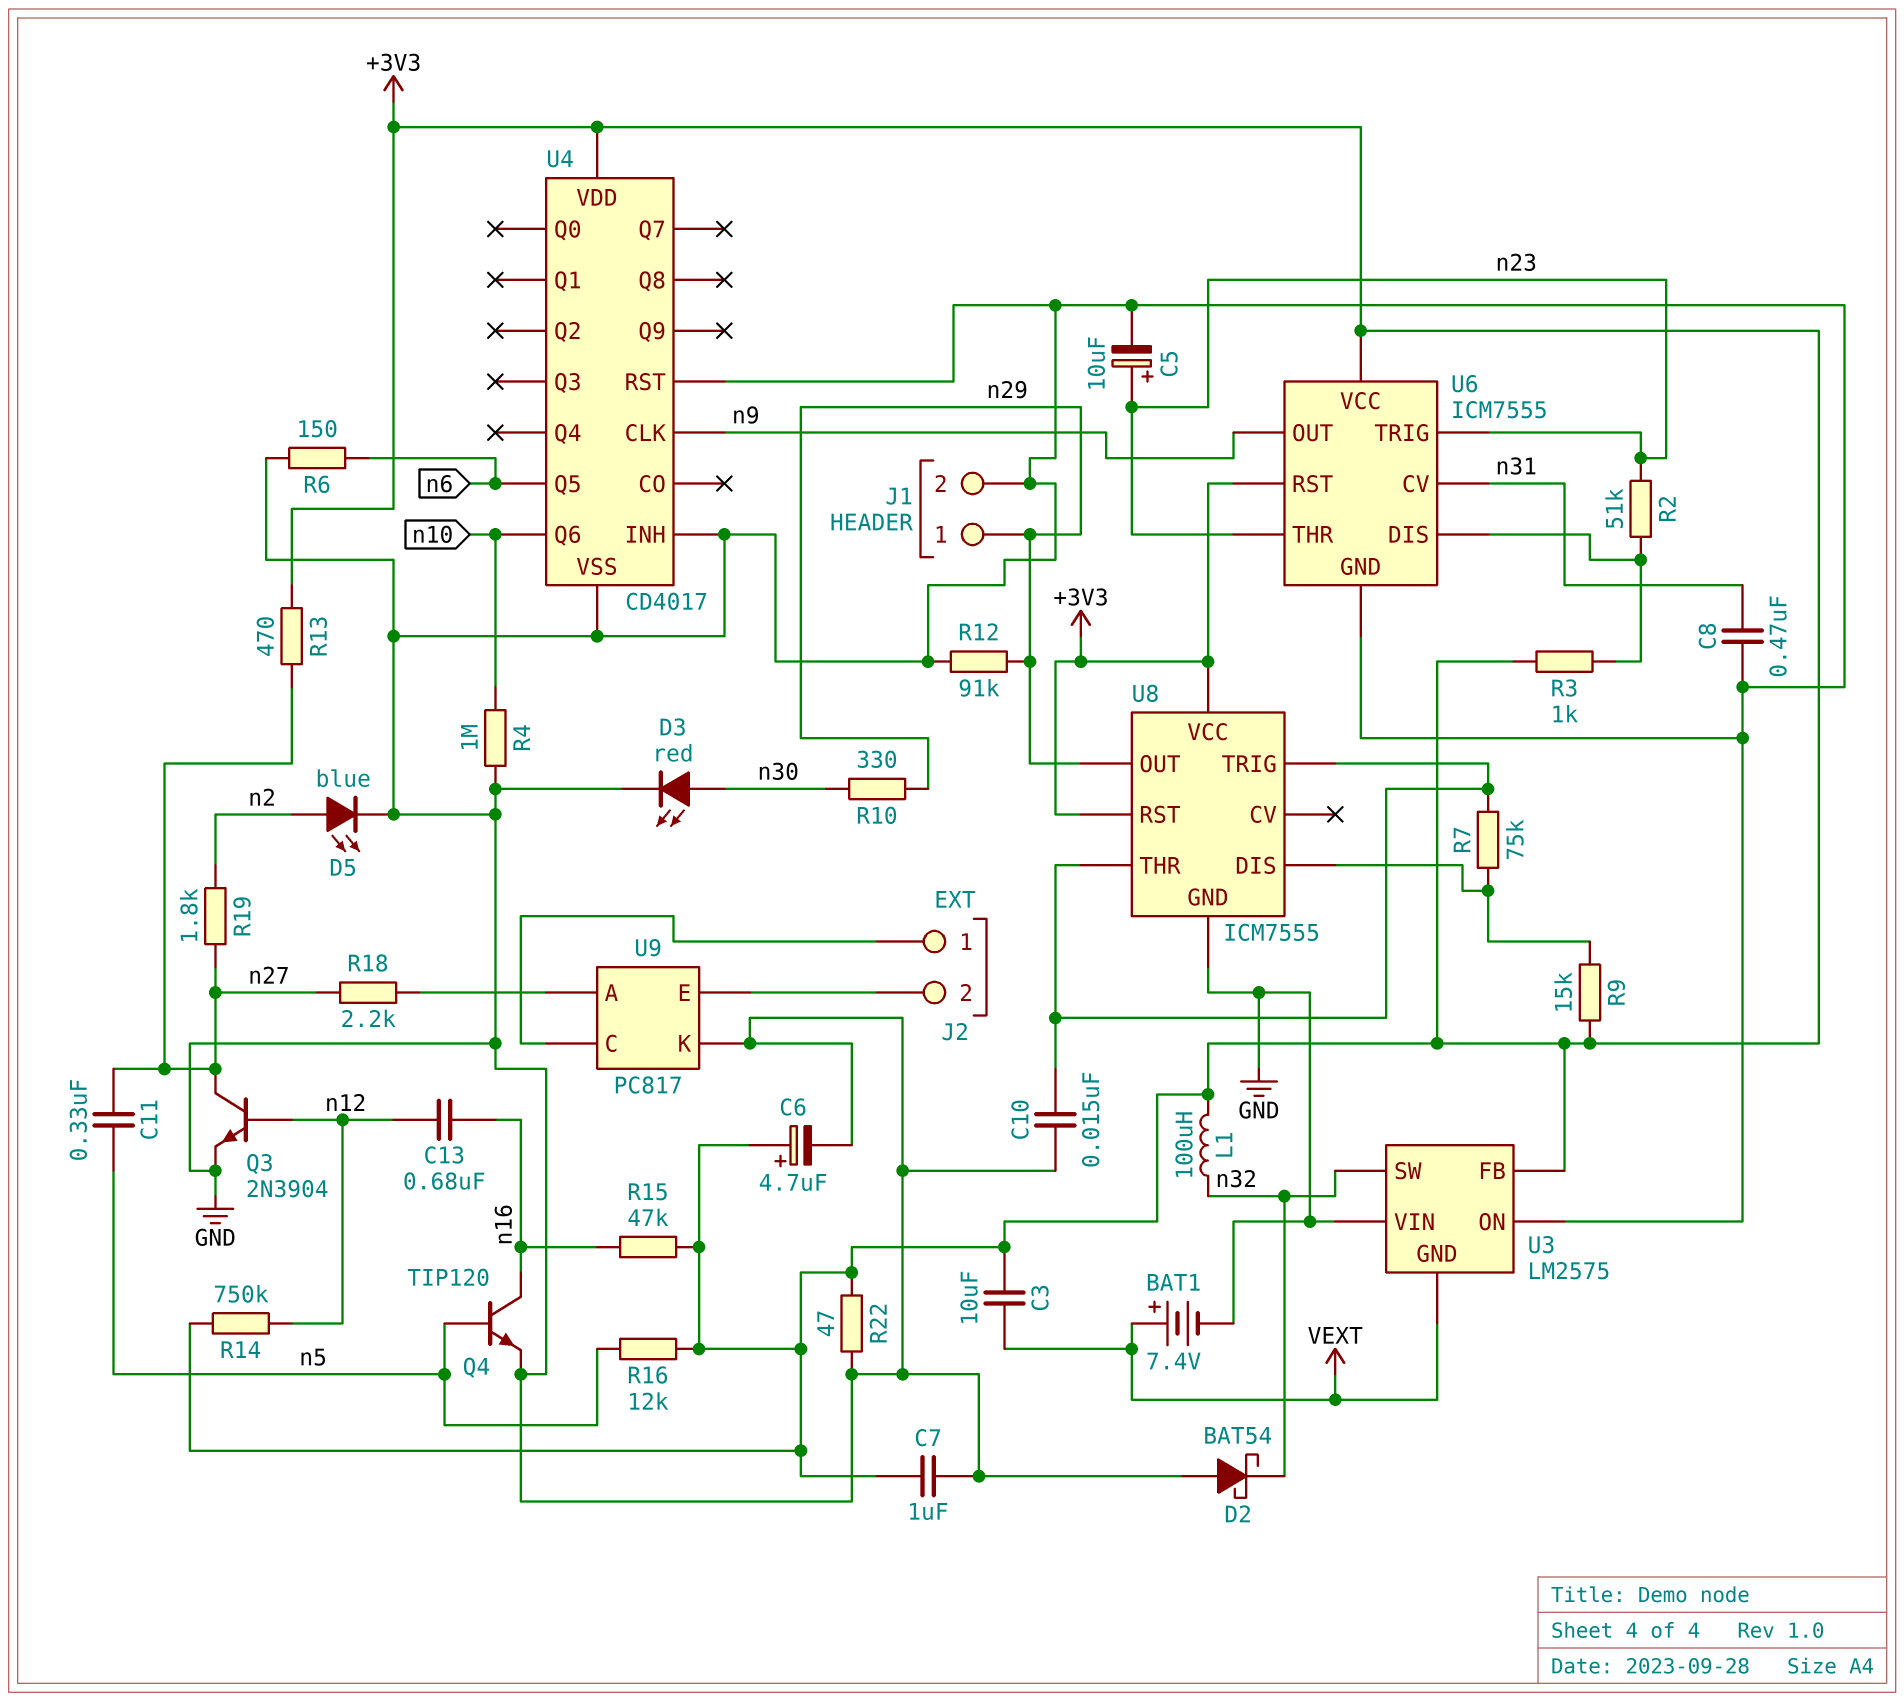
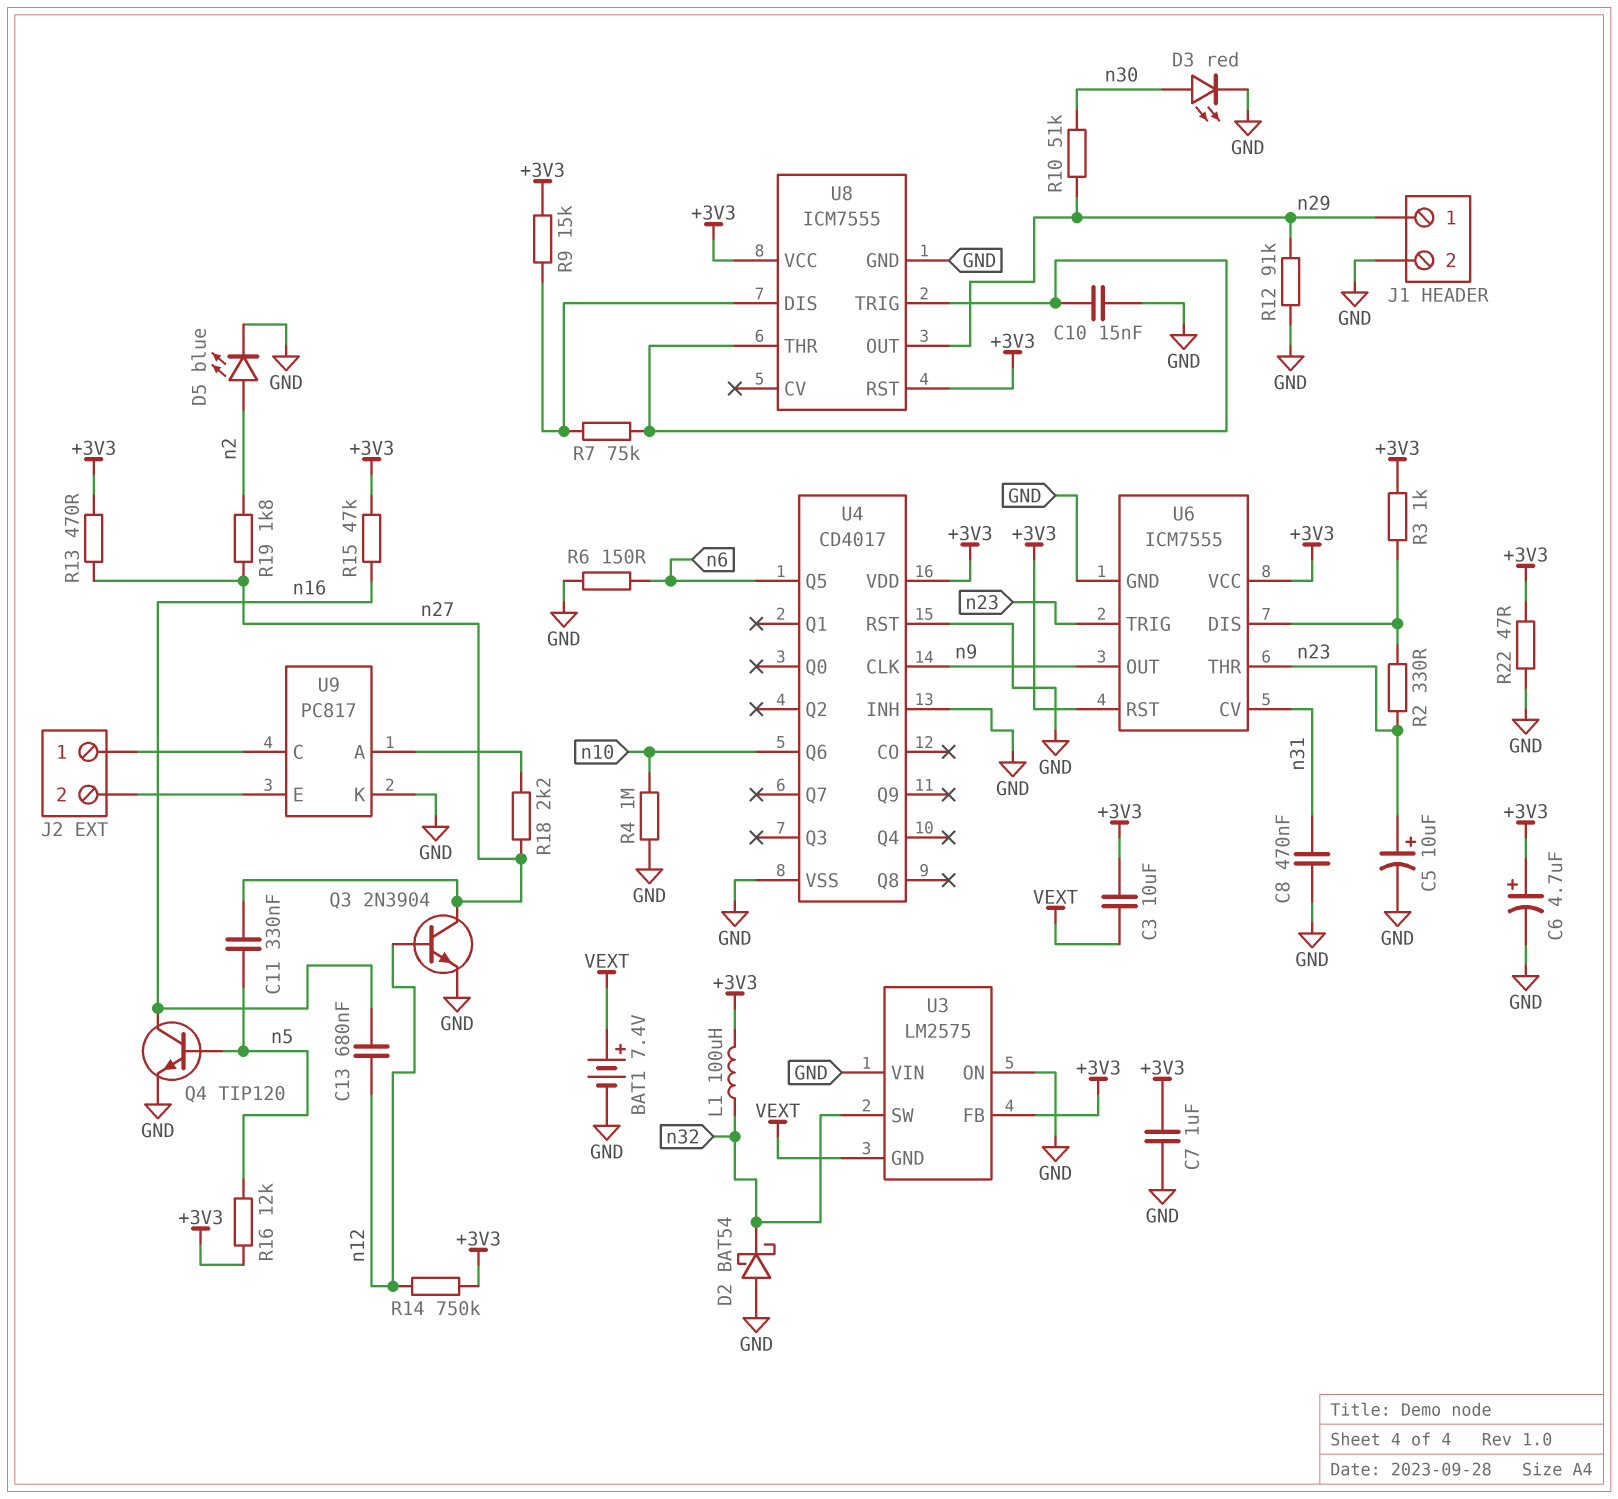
R2: 51k (U6/DIS, n23) -> 330 (U6/DIS, n23)
R10: 330 (n29, n30) -> 51k (n29, n30)

